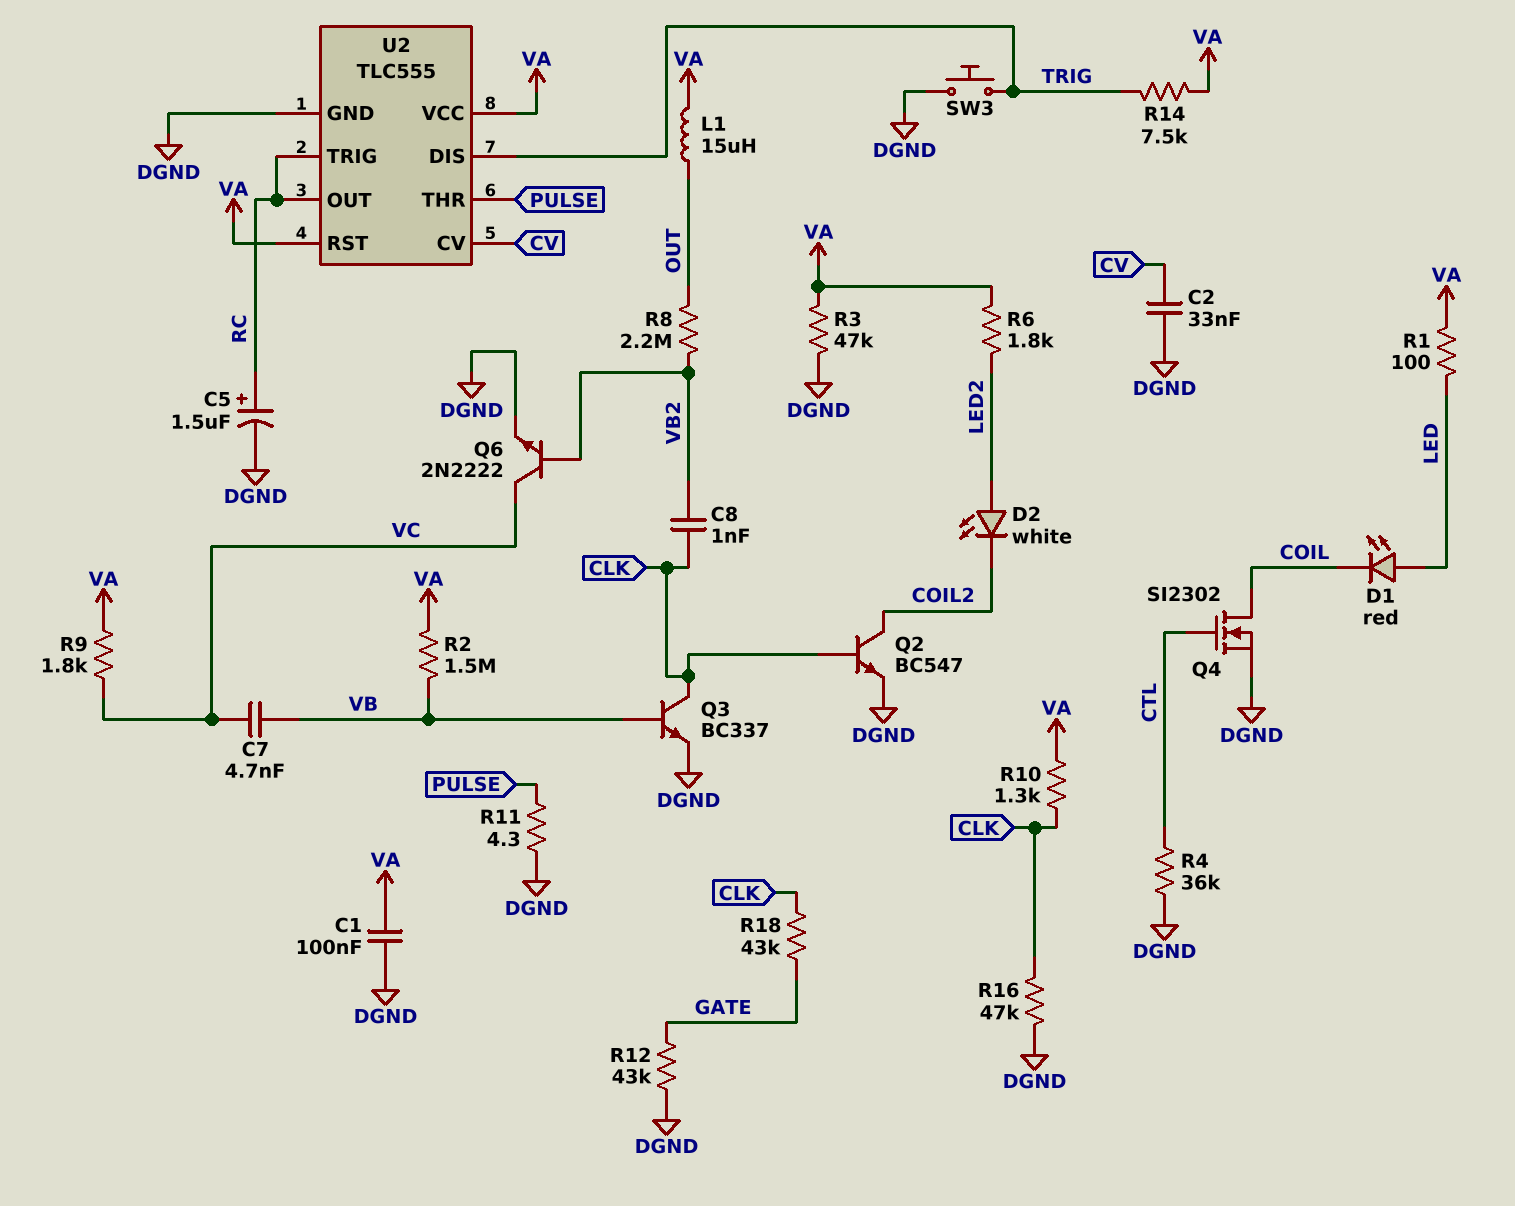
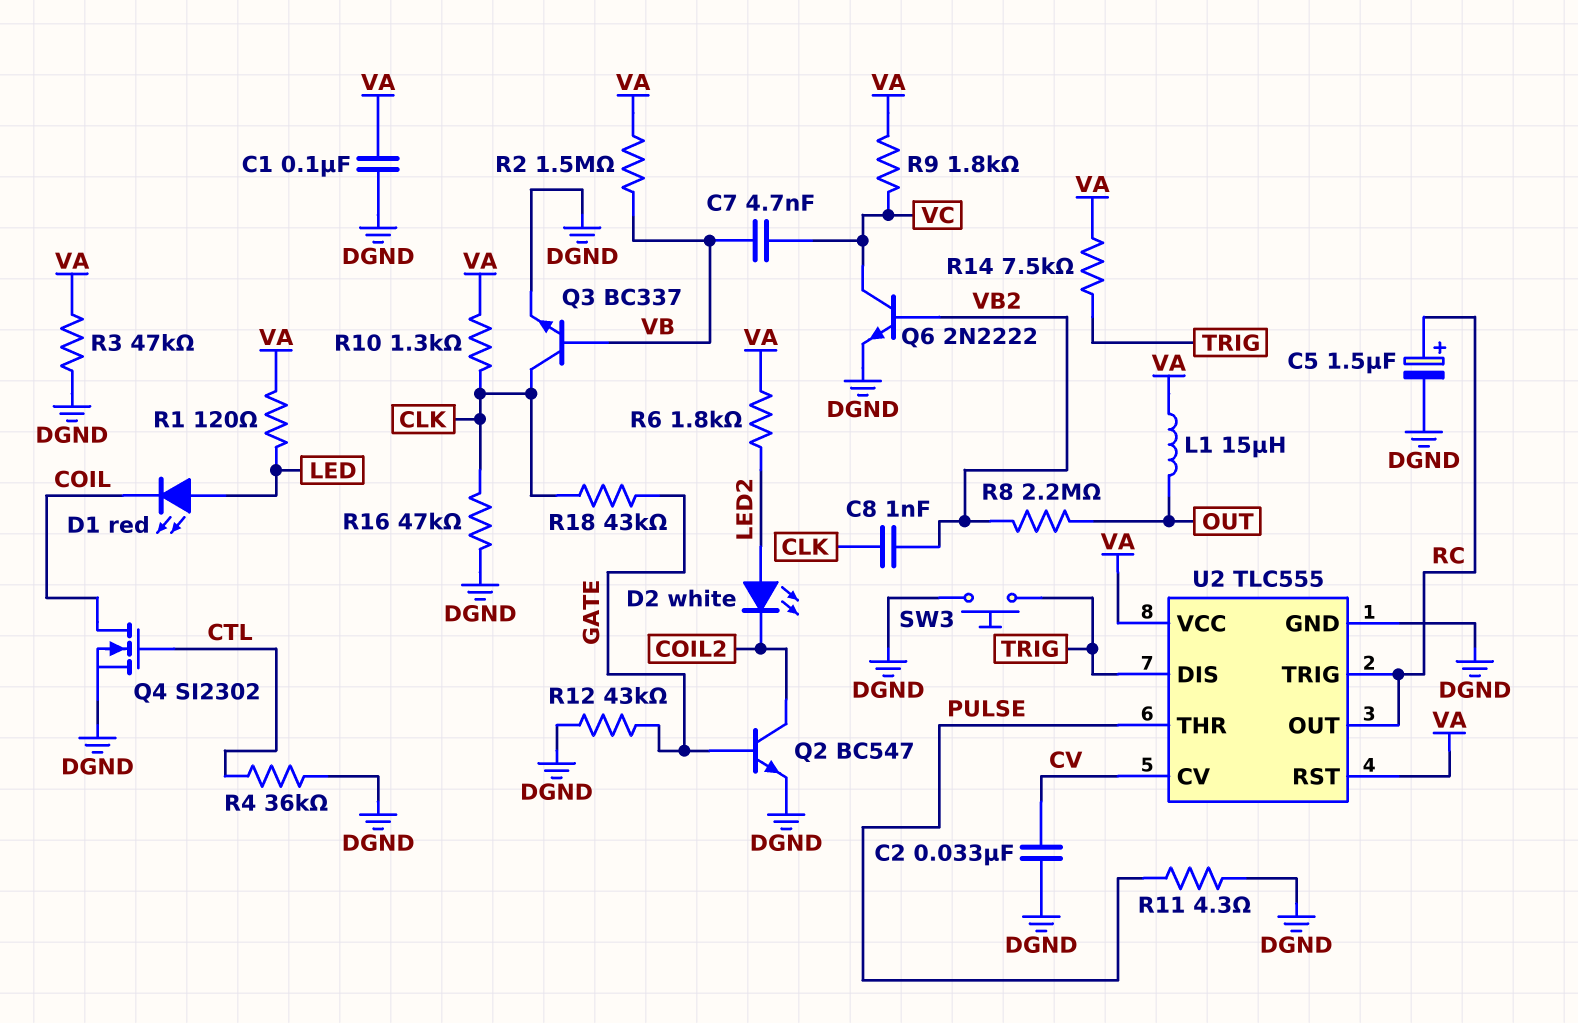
Q2: NPN BC547 (B CLK, C COIL2, E DGND) -> NPN BC547 (B GATE, C COIL2, E DGND)
R1: 100 (LED, VA) -> 120 (LED, VA)

